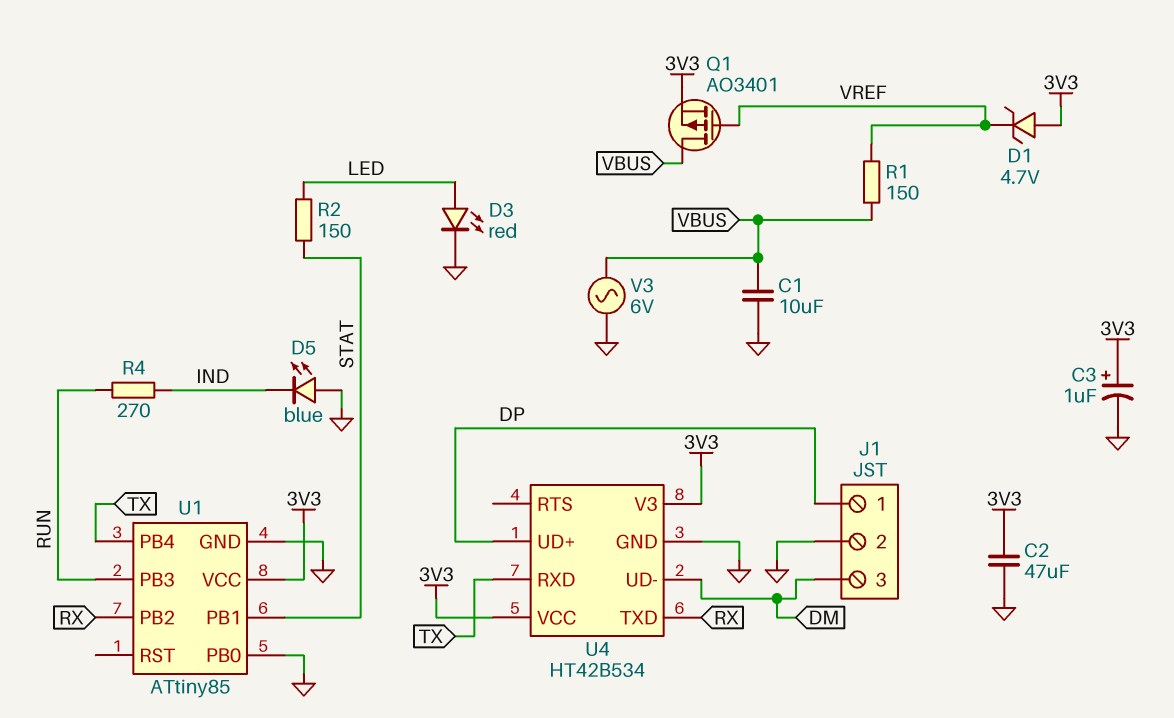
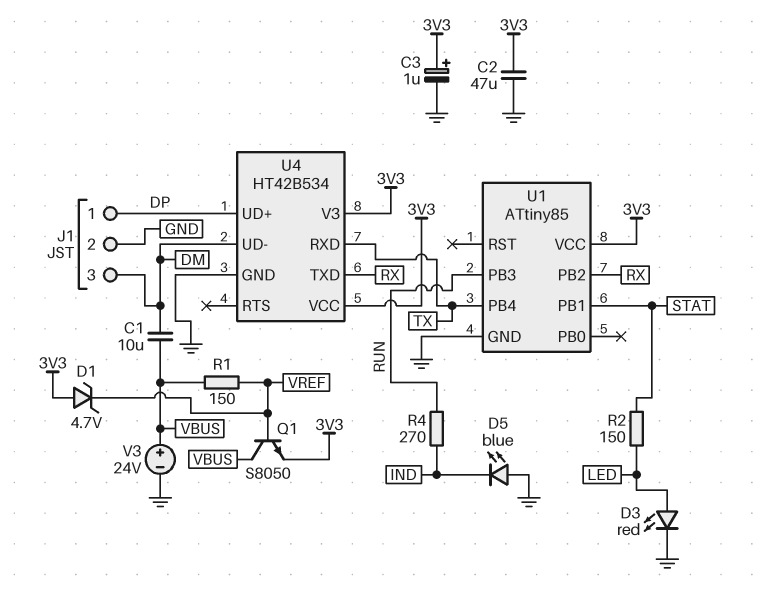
C1: 10uF (GND, VBUS) -> 10uF (DM, VBUS)
Q1: PMOS AO3401 (G VREF, D VBUS, S 3V3) -> NPN S8050 (B VREF, C VBUS, E 3V3)
U1 pin PB0: GND -> none
V3: AC 6V (GND, VBUS) -> 24V (plus VBUS, minus GND)

